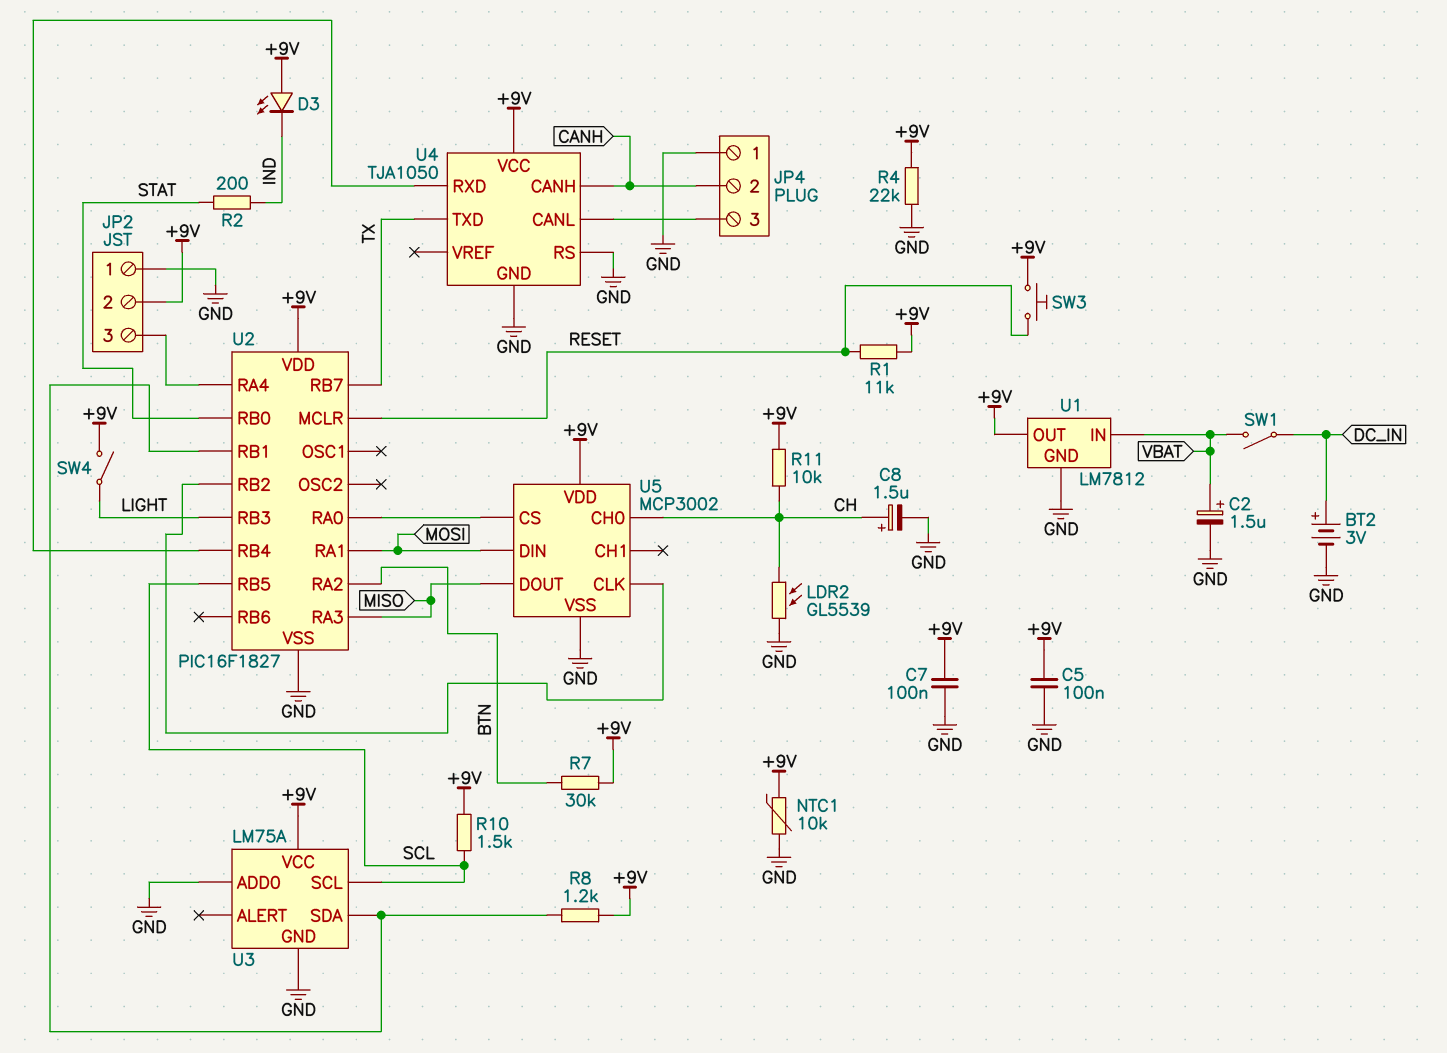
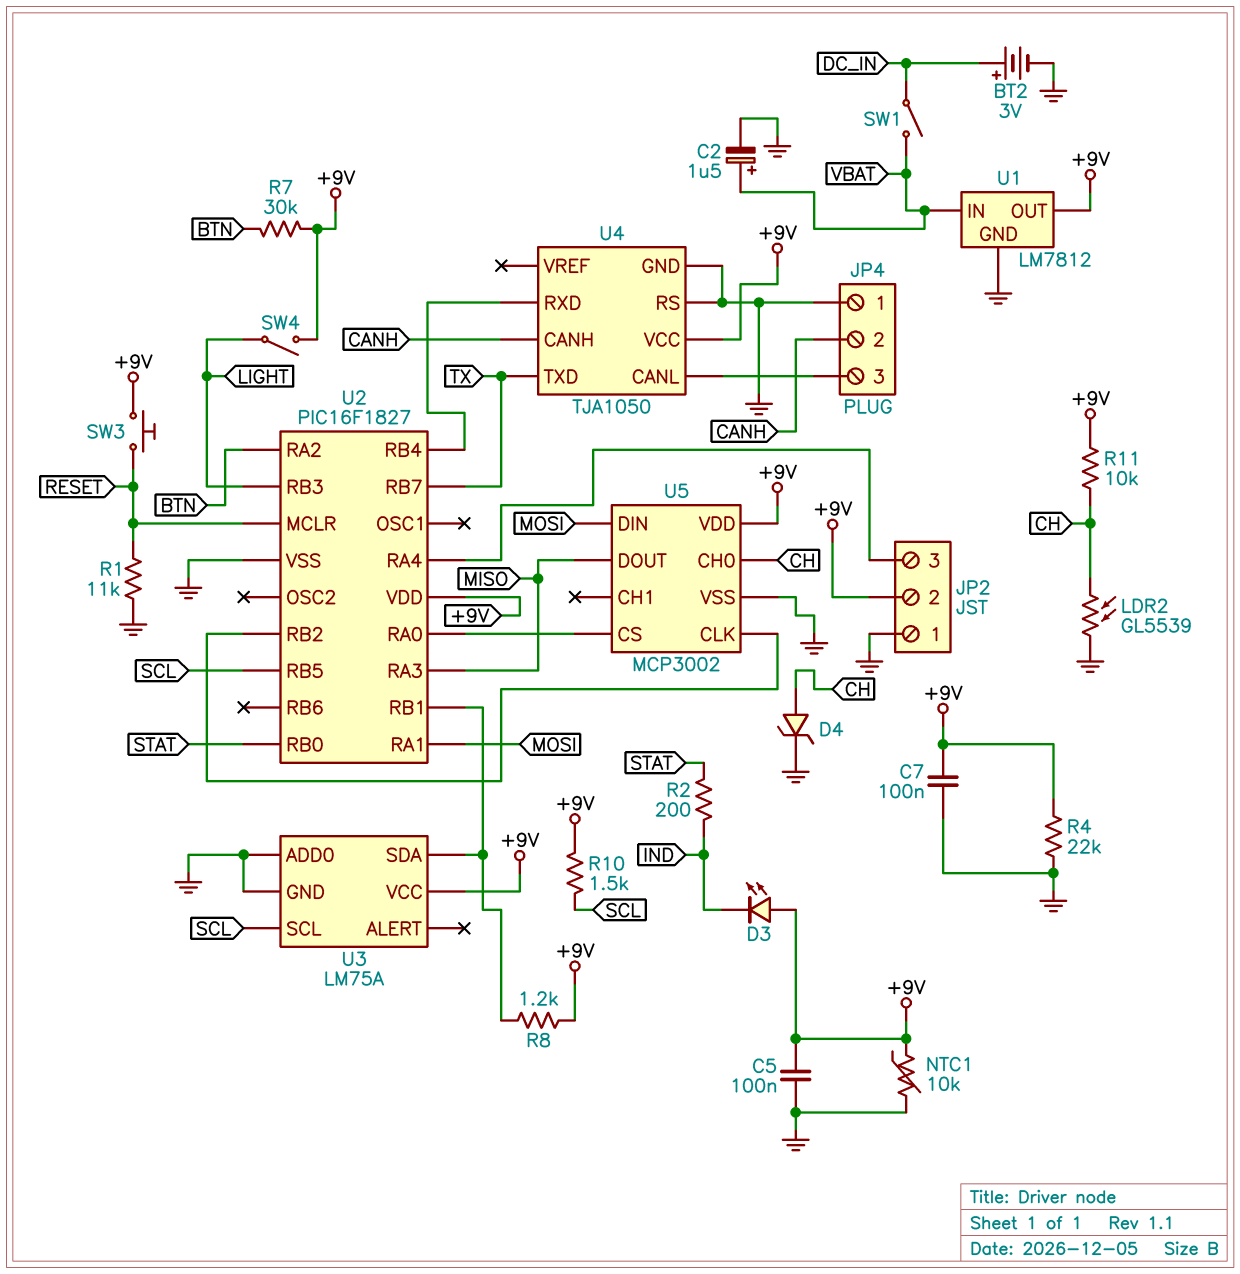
C8: 1.5uF (plus CH, minus GND) -> none
D4: none -> zener (A CH, K GND)
R1: 11k (+9V, RESET) -> 11k (GND, RESET)

